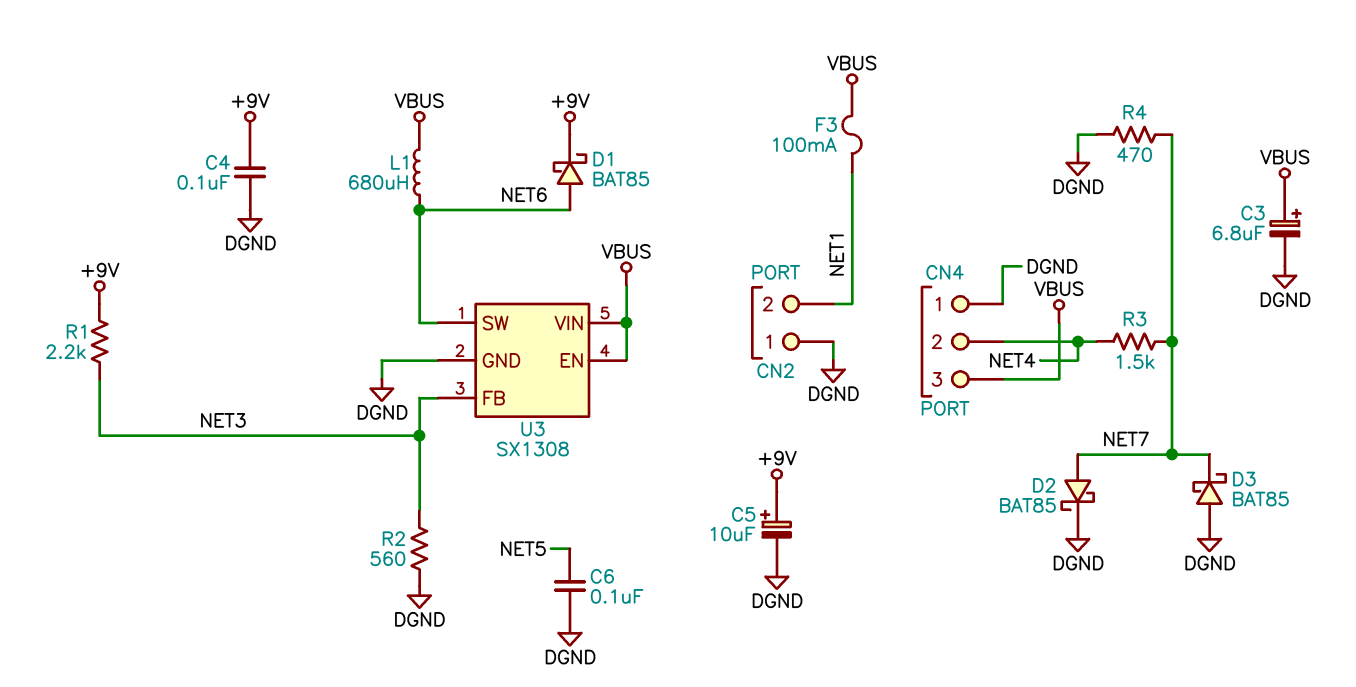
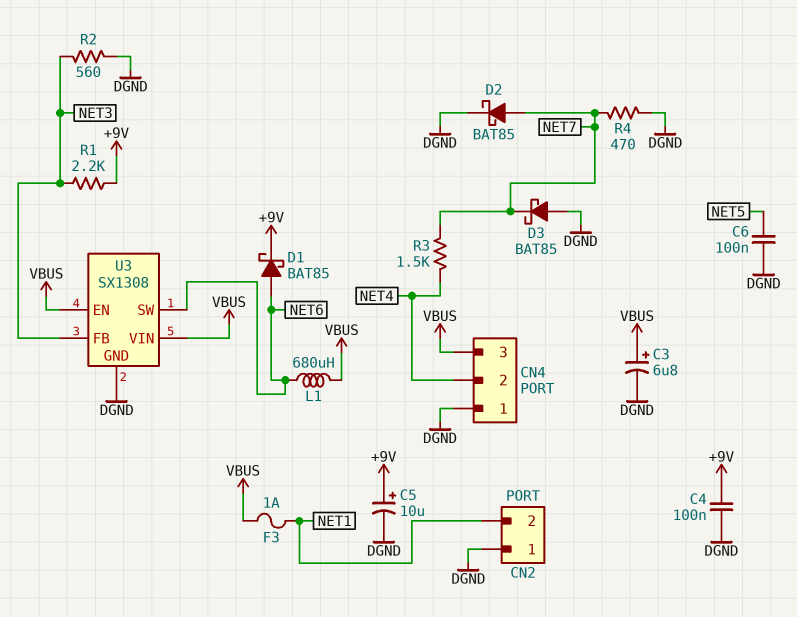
F3: 100mA (NET1, VBUS) -> 1A (NET1, VBUS)

